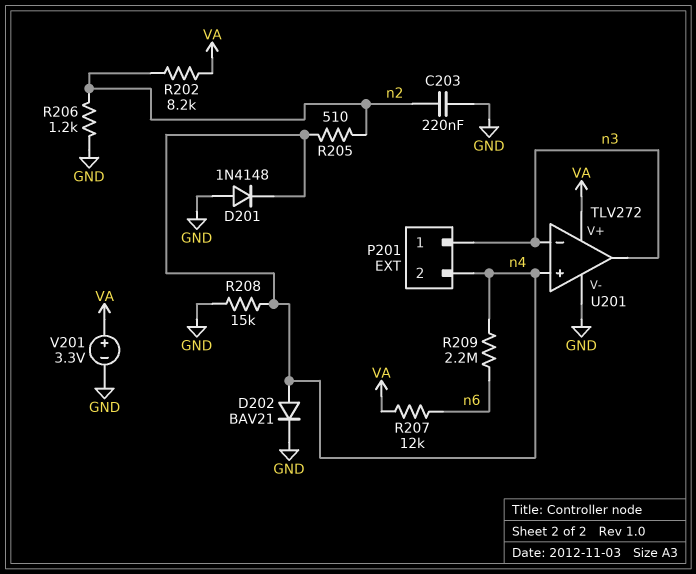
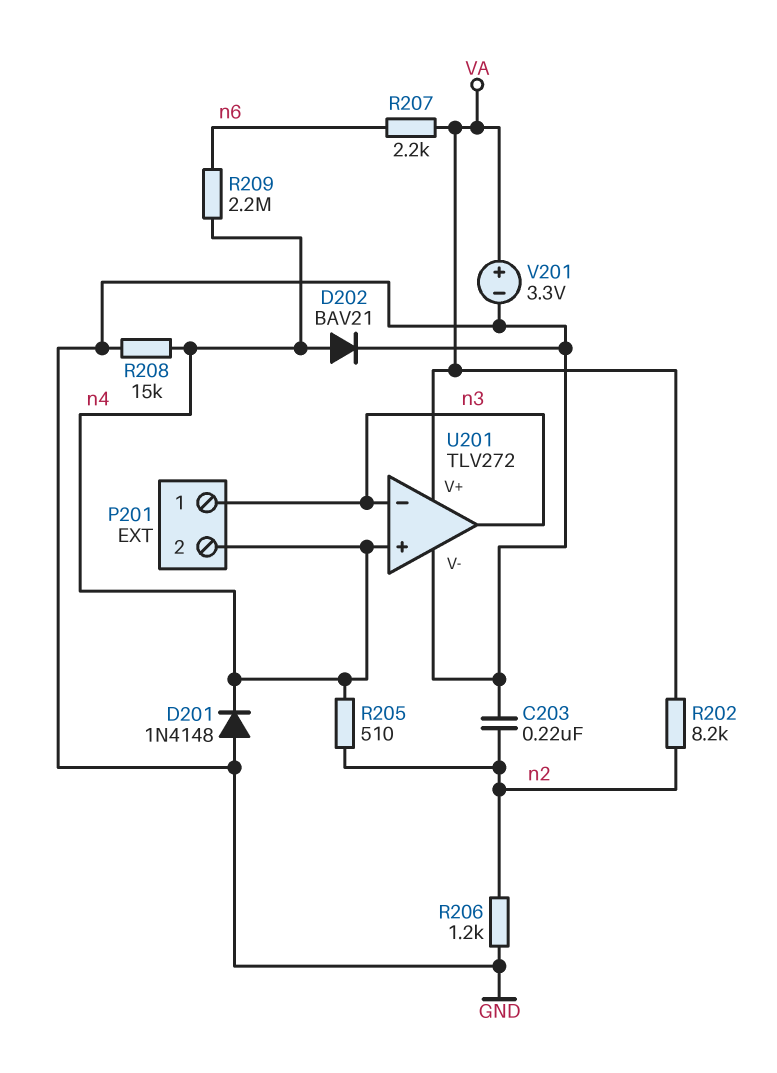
R207: 12k (VA, n6) -> 2.2k (VA, n6)

